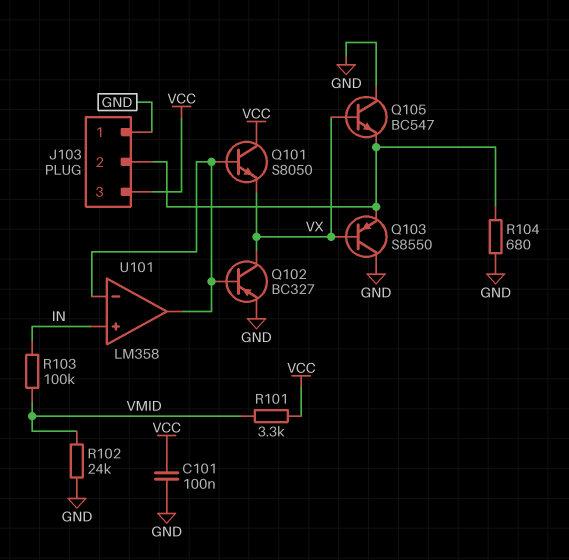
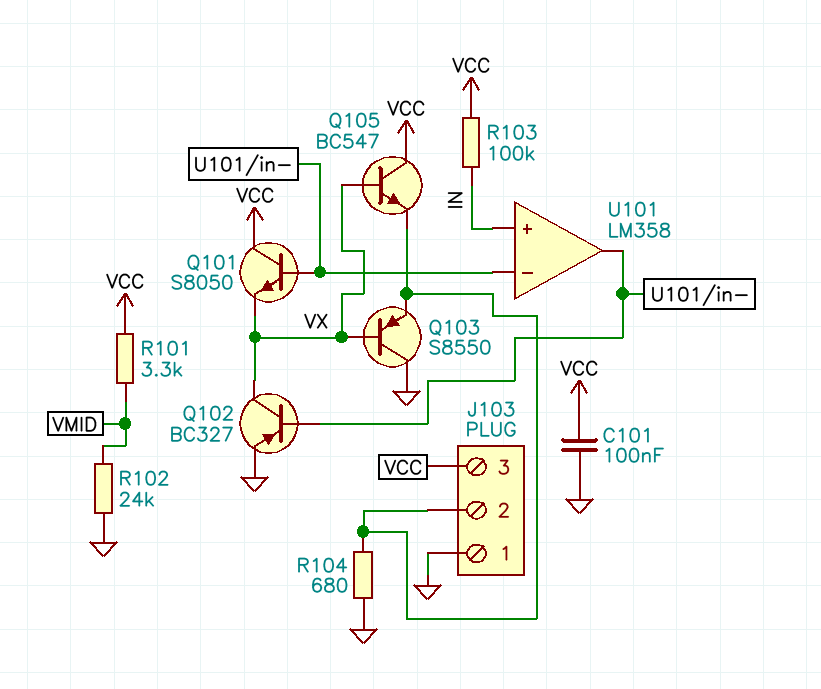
Q105: NPN BC547 (B VX, C GND, E J103/2) -> NPN BC547 (B VX, C VCC, E J103/2)
R103: 100k (IN, VMID) -> 100k (IN, VCC)

